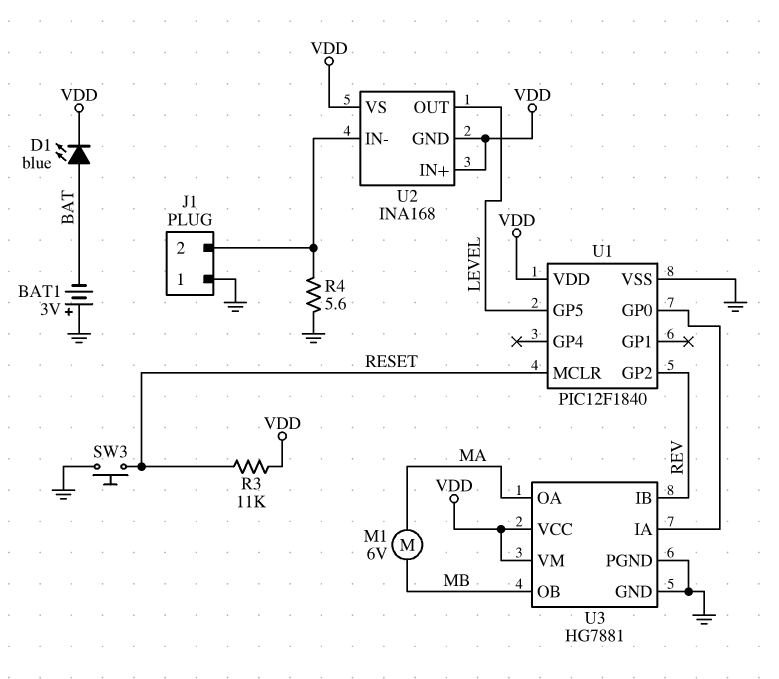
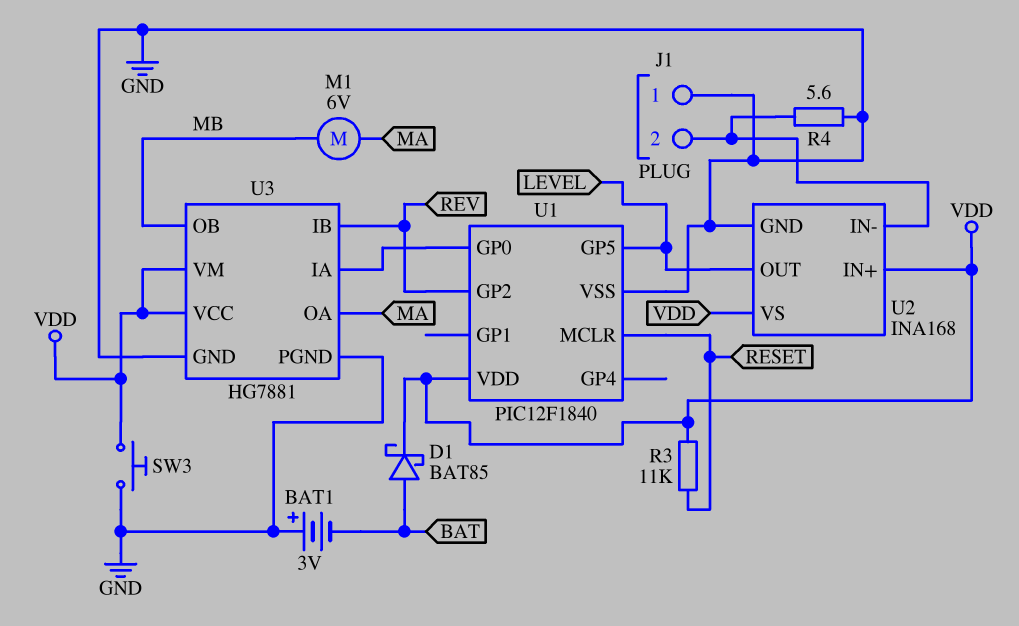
D1: LED blue (A BAT, K VDD) -> schottky BAT85 (A BAT, K VDD)
SW3: button (GND, RESET) -> button (GND, VDD)
U2 pin GND: VDD -> GND

